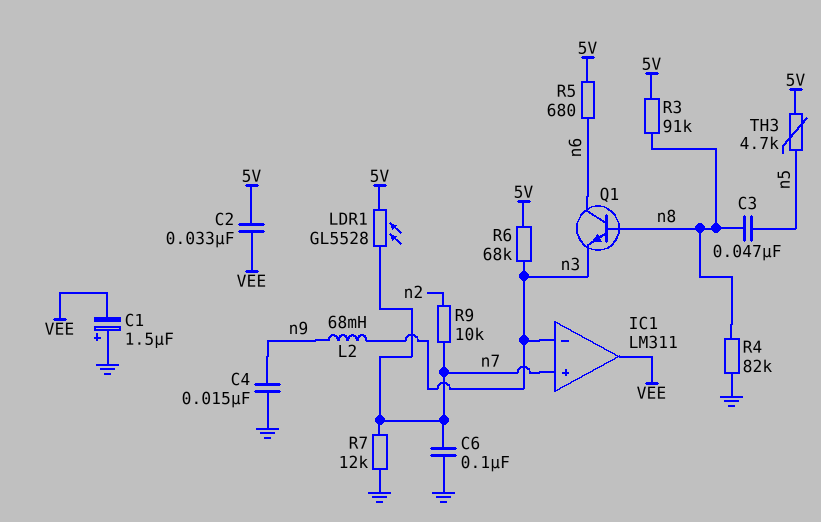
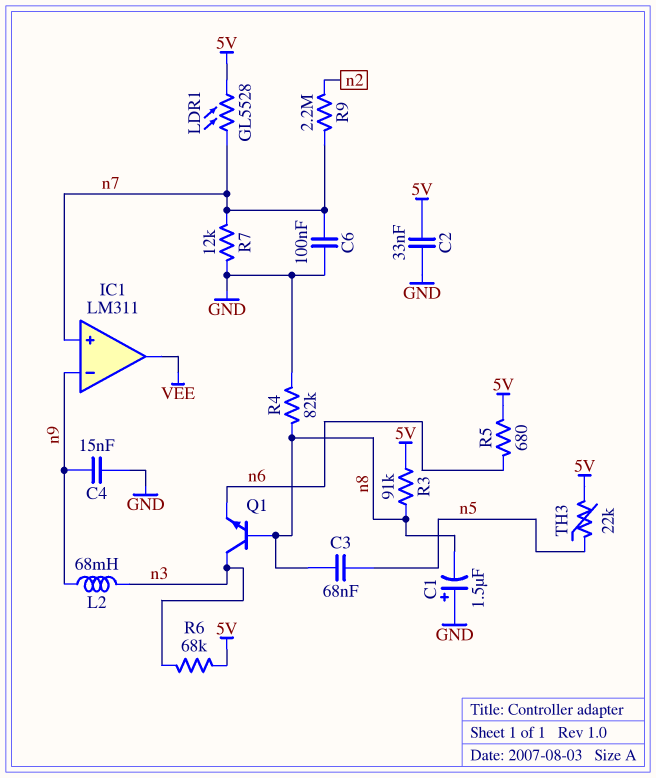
C1: 1.5uF (plus GND, minus VEE) -> 1.5uF (plus GND, minus n8)
C2: 33nF (5V, VEE) -> 33nF (5V, GND)
C3: 47nF (n5, n8) -> 68nF (n5, n8)
IC1 pin in-: n3 -> n9
Q1: NPN (B n8, C n6, E n3) -> NPN (B n8, C n3, E n6)
R9: 10k (n2, n7) -> 2.2M (n2, n7)
TH3: 4.7k (5V, n5) -> 22k (5V, n5)

